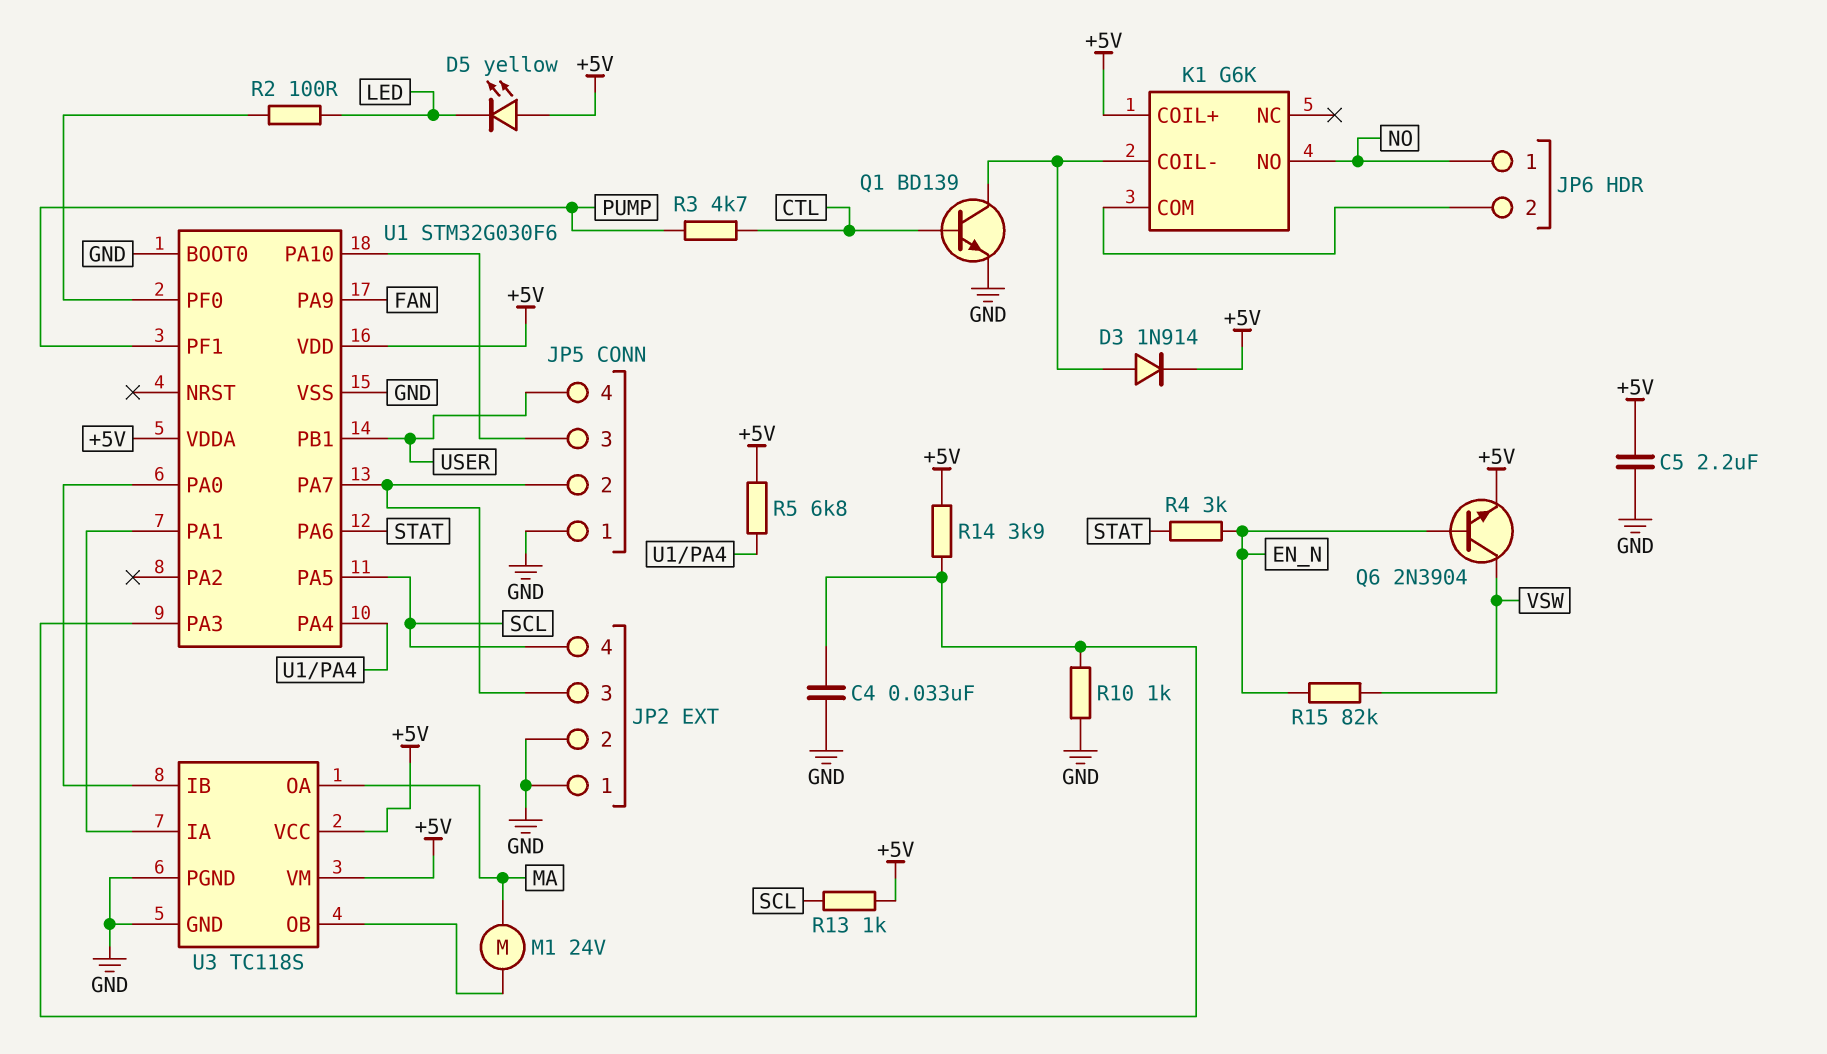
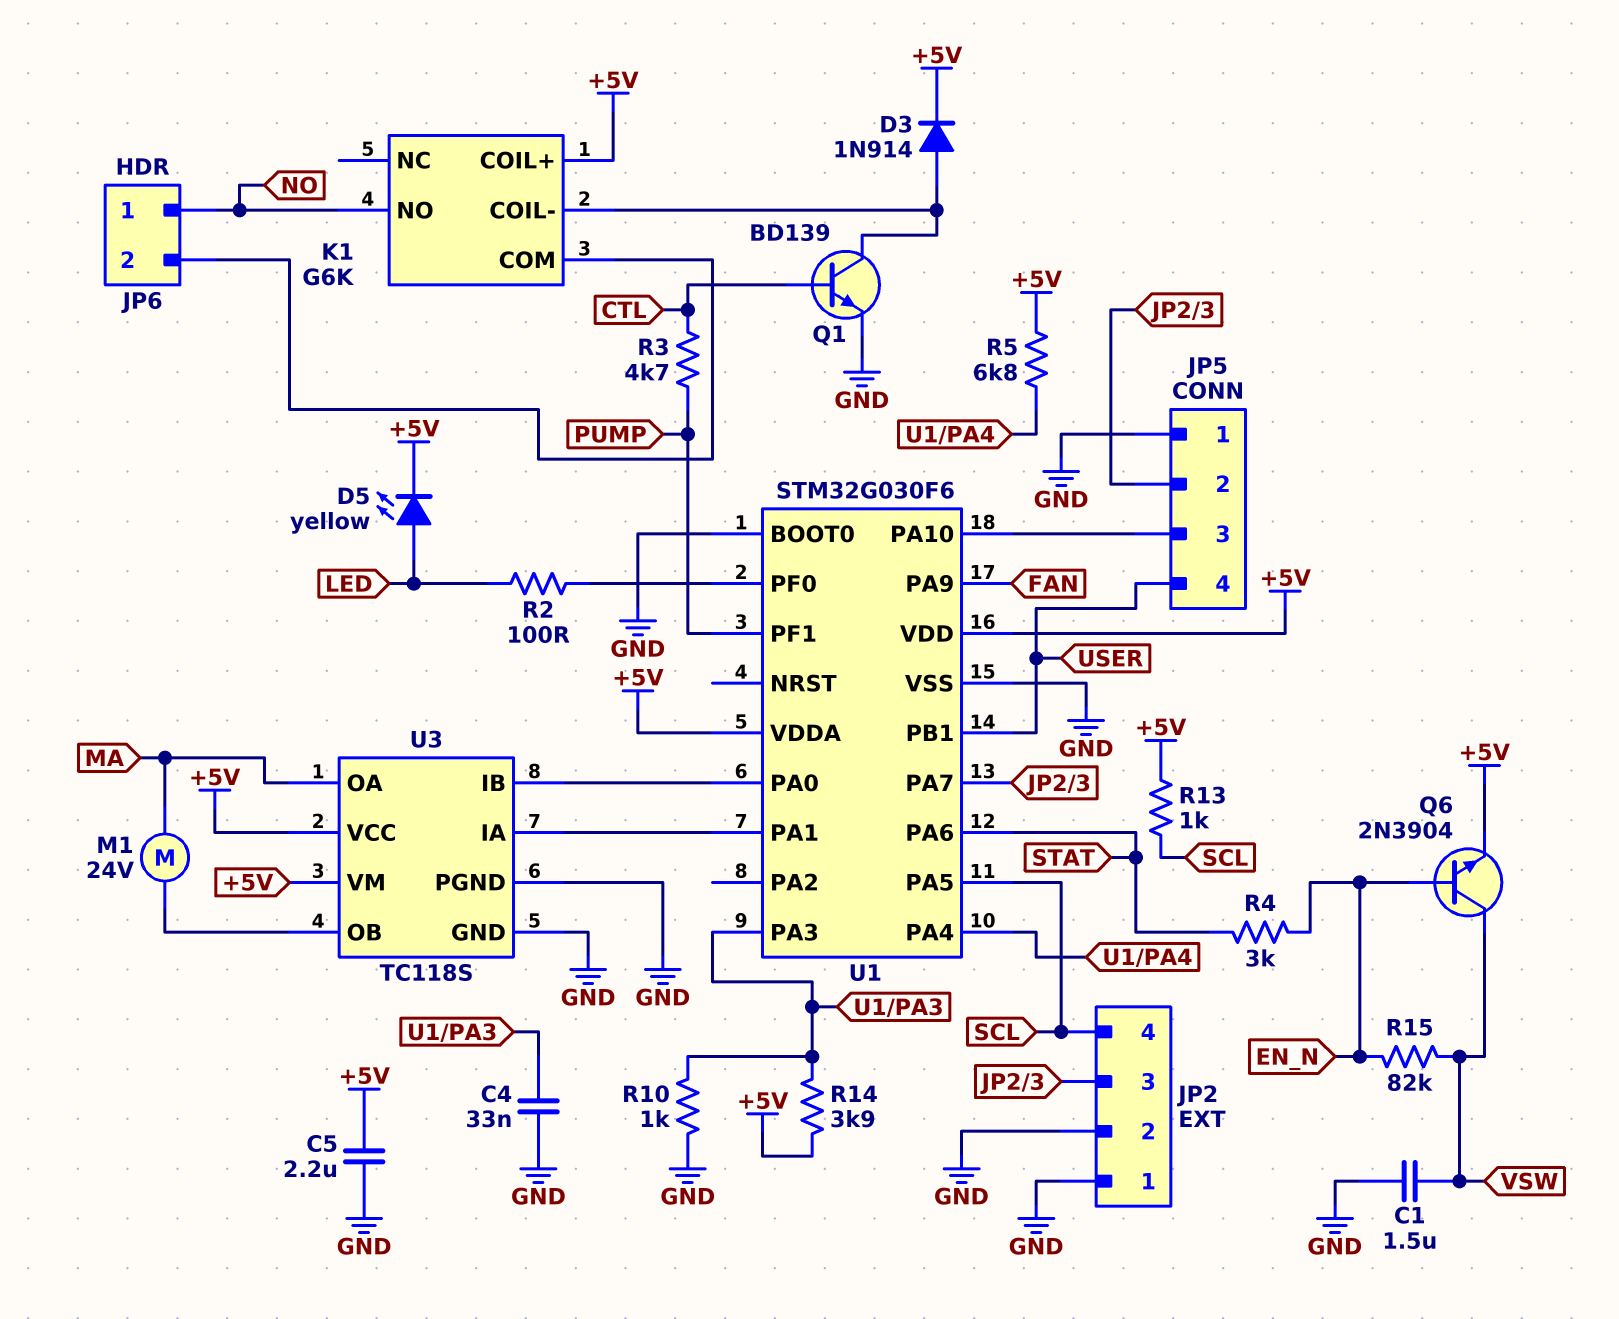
C1: none -> 1.5uF (GND, VSW)
D5: LED yellow (A +5V, K LED) -> LED yellow (A LED, K +5V)

